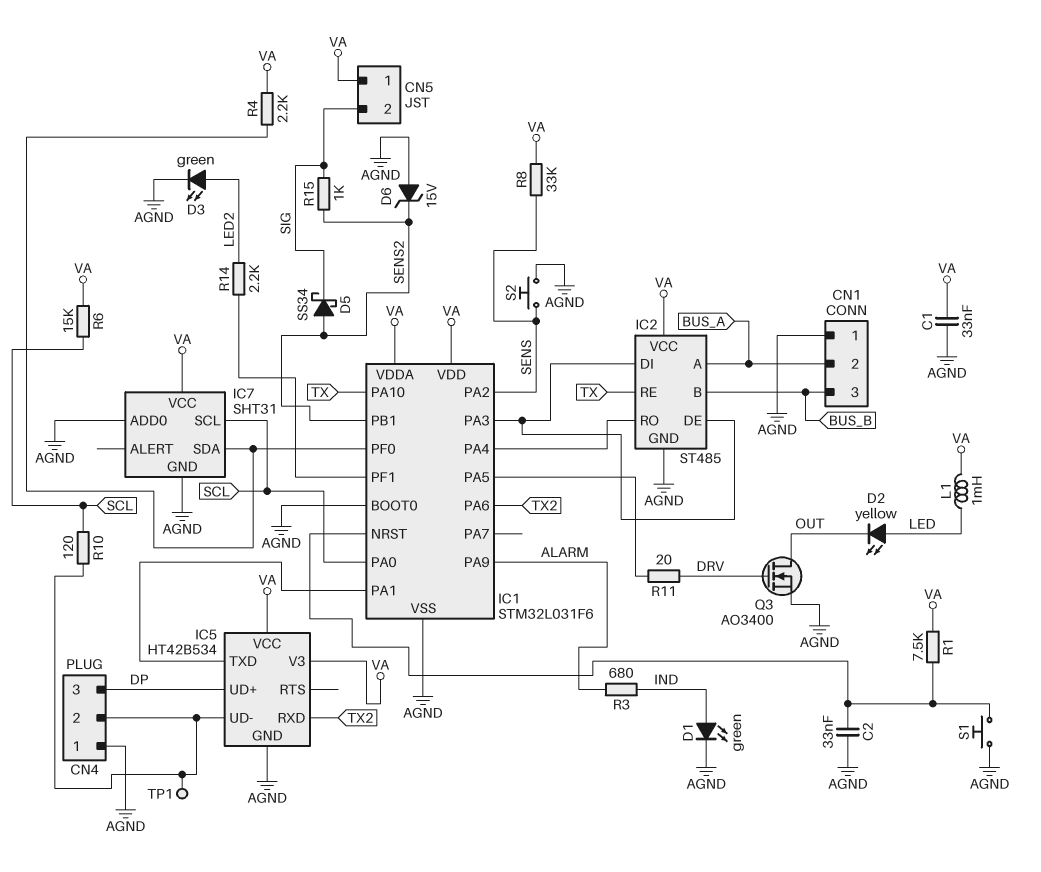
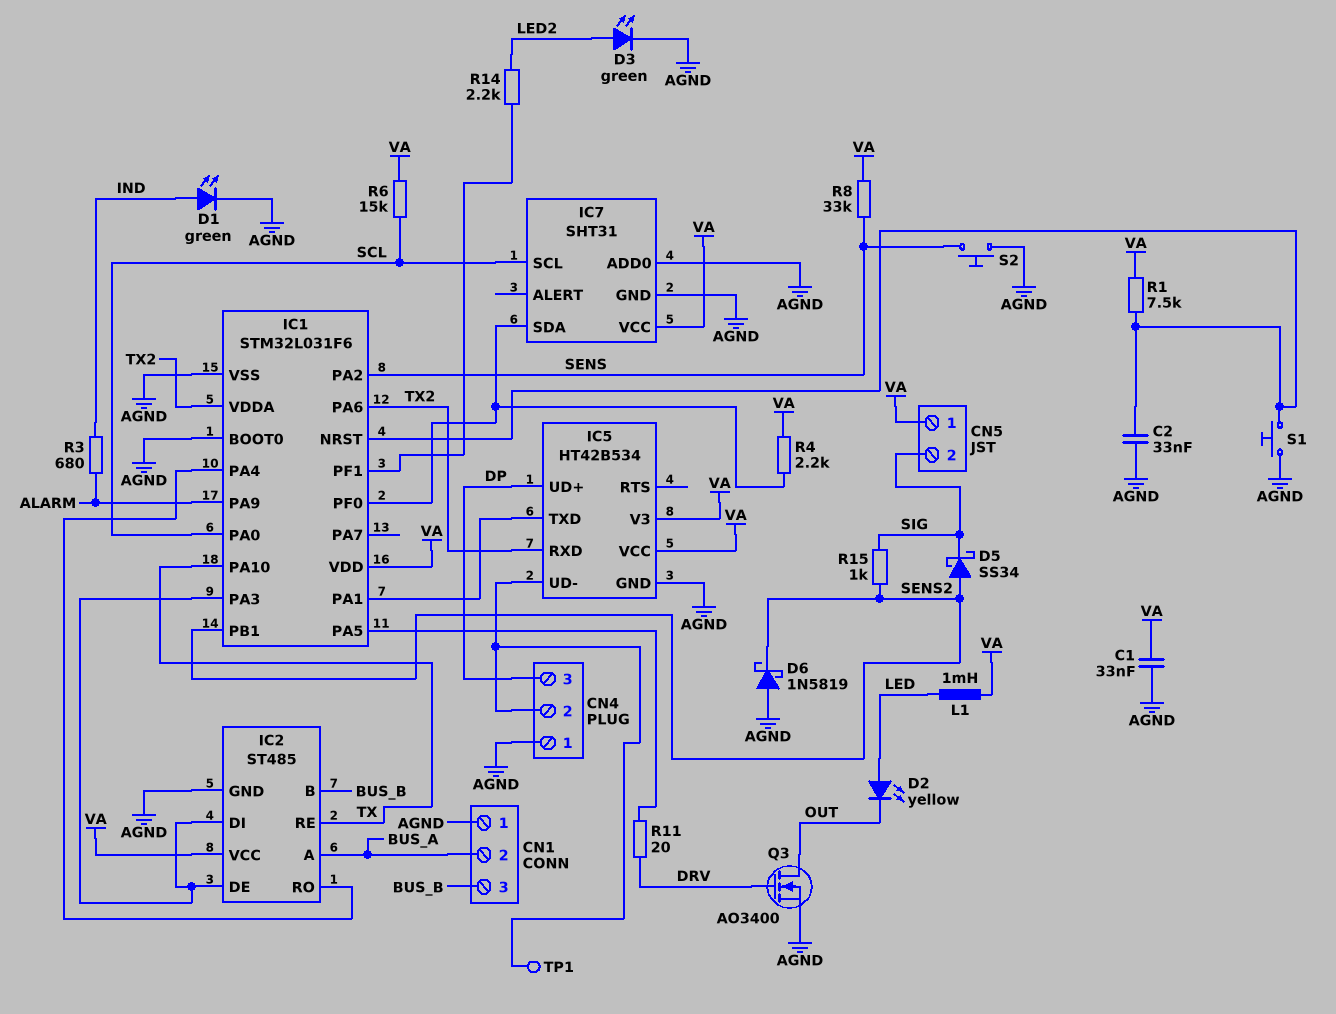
D6: zener 15V (A AGND, K SENS2) -> schottky 1N5819 (A AGND, K SENS2)
IC1 pin VDDA: VA -> TX2
R10: 120 (CN4/2, SCL) -> none

